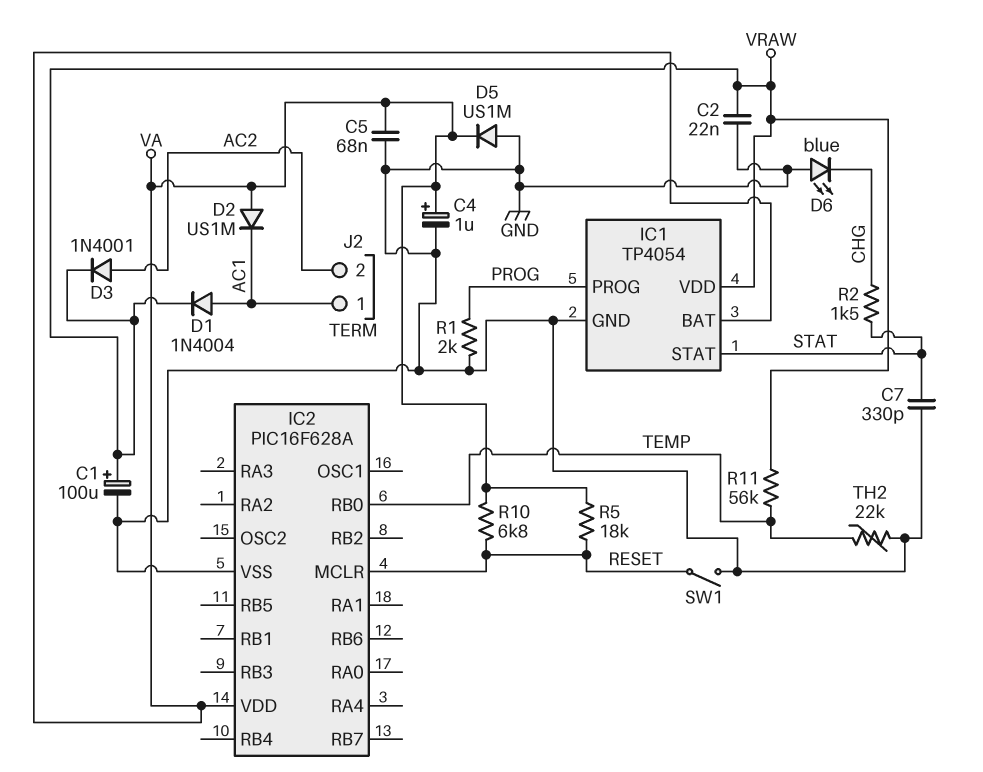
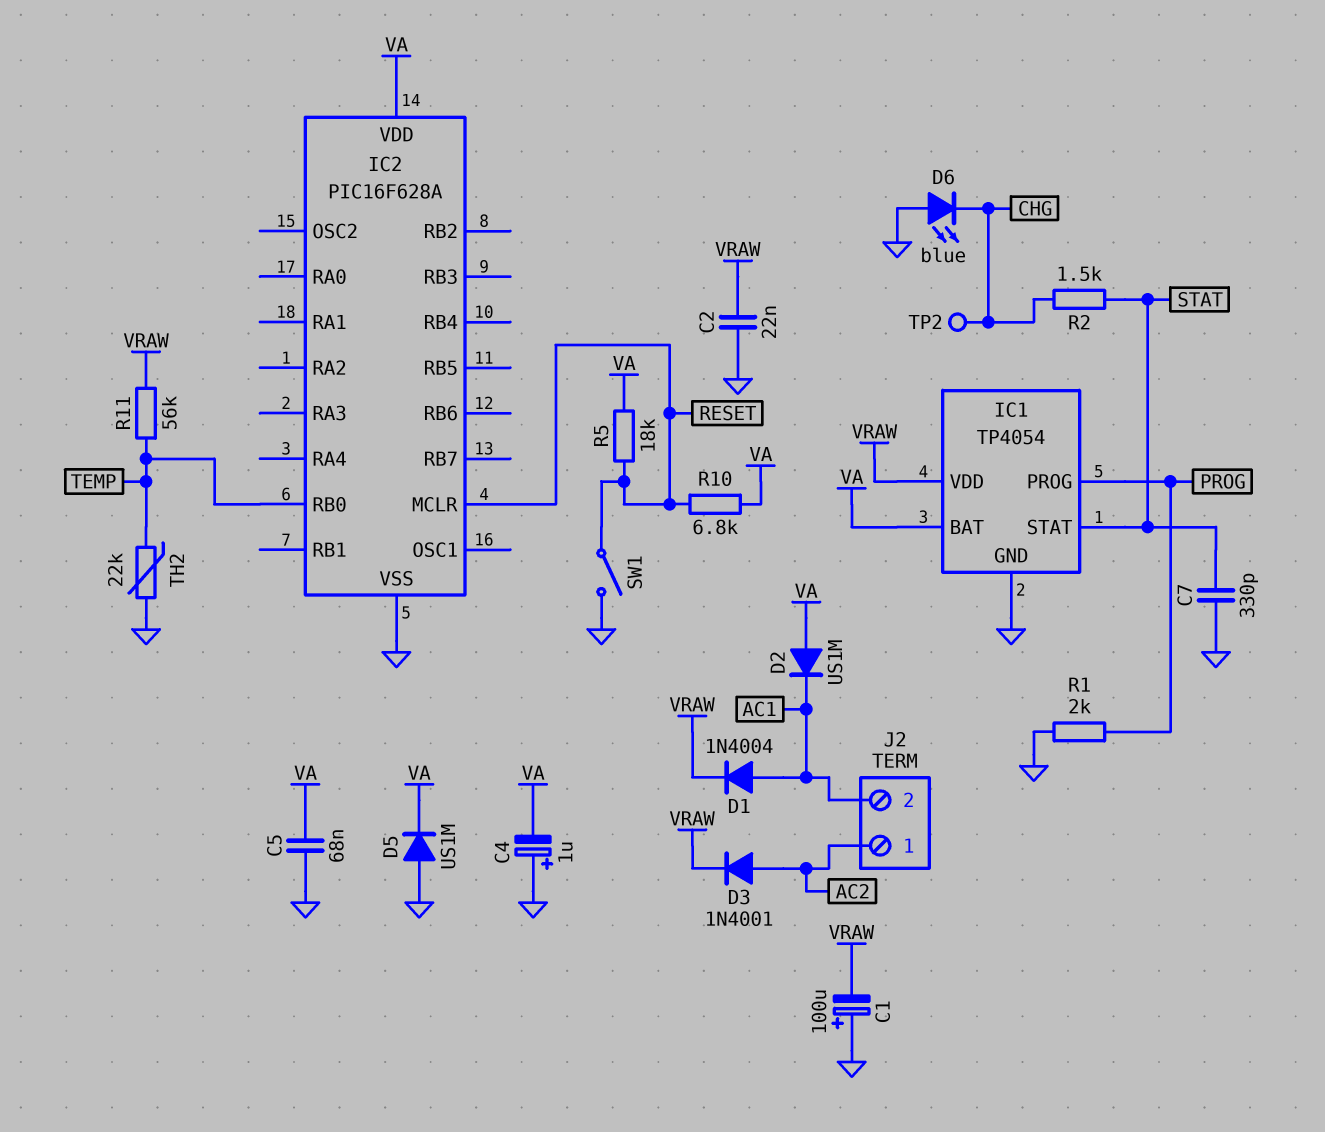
C1: 100uF (plus VRAW, minus GND) -> 100uF (plus GND, minus VRAW)
C4: 1uF (plus VA, minus GND) -> 1uF (plus GND, minus VA)
J2 pin 1: AC1 -> AC2
J2 pin 2: AC2 -> AC1
TP2: none -> test point (CHG)

